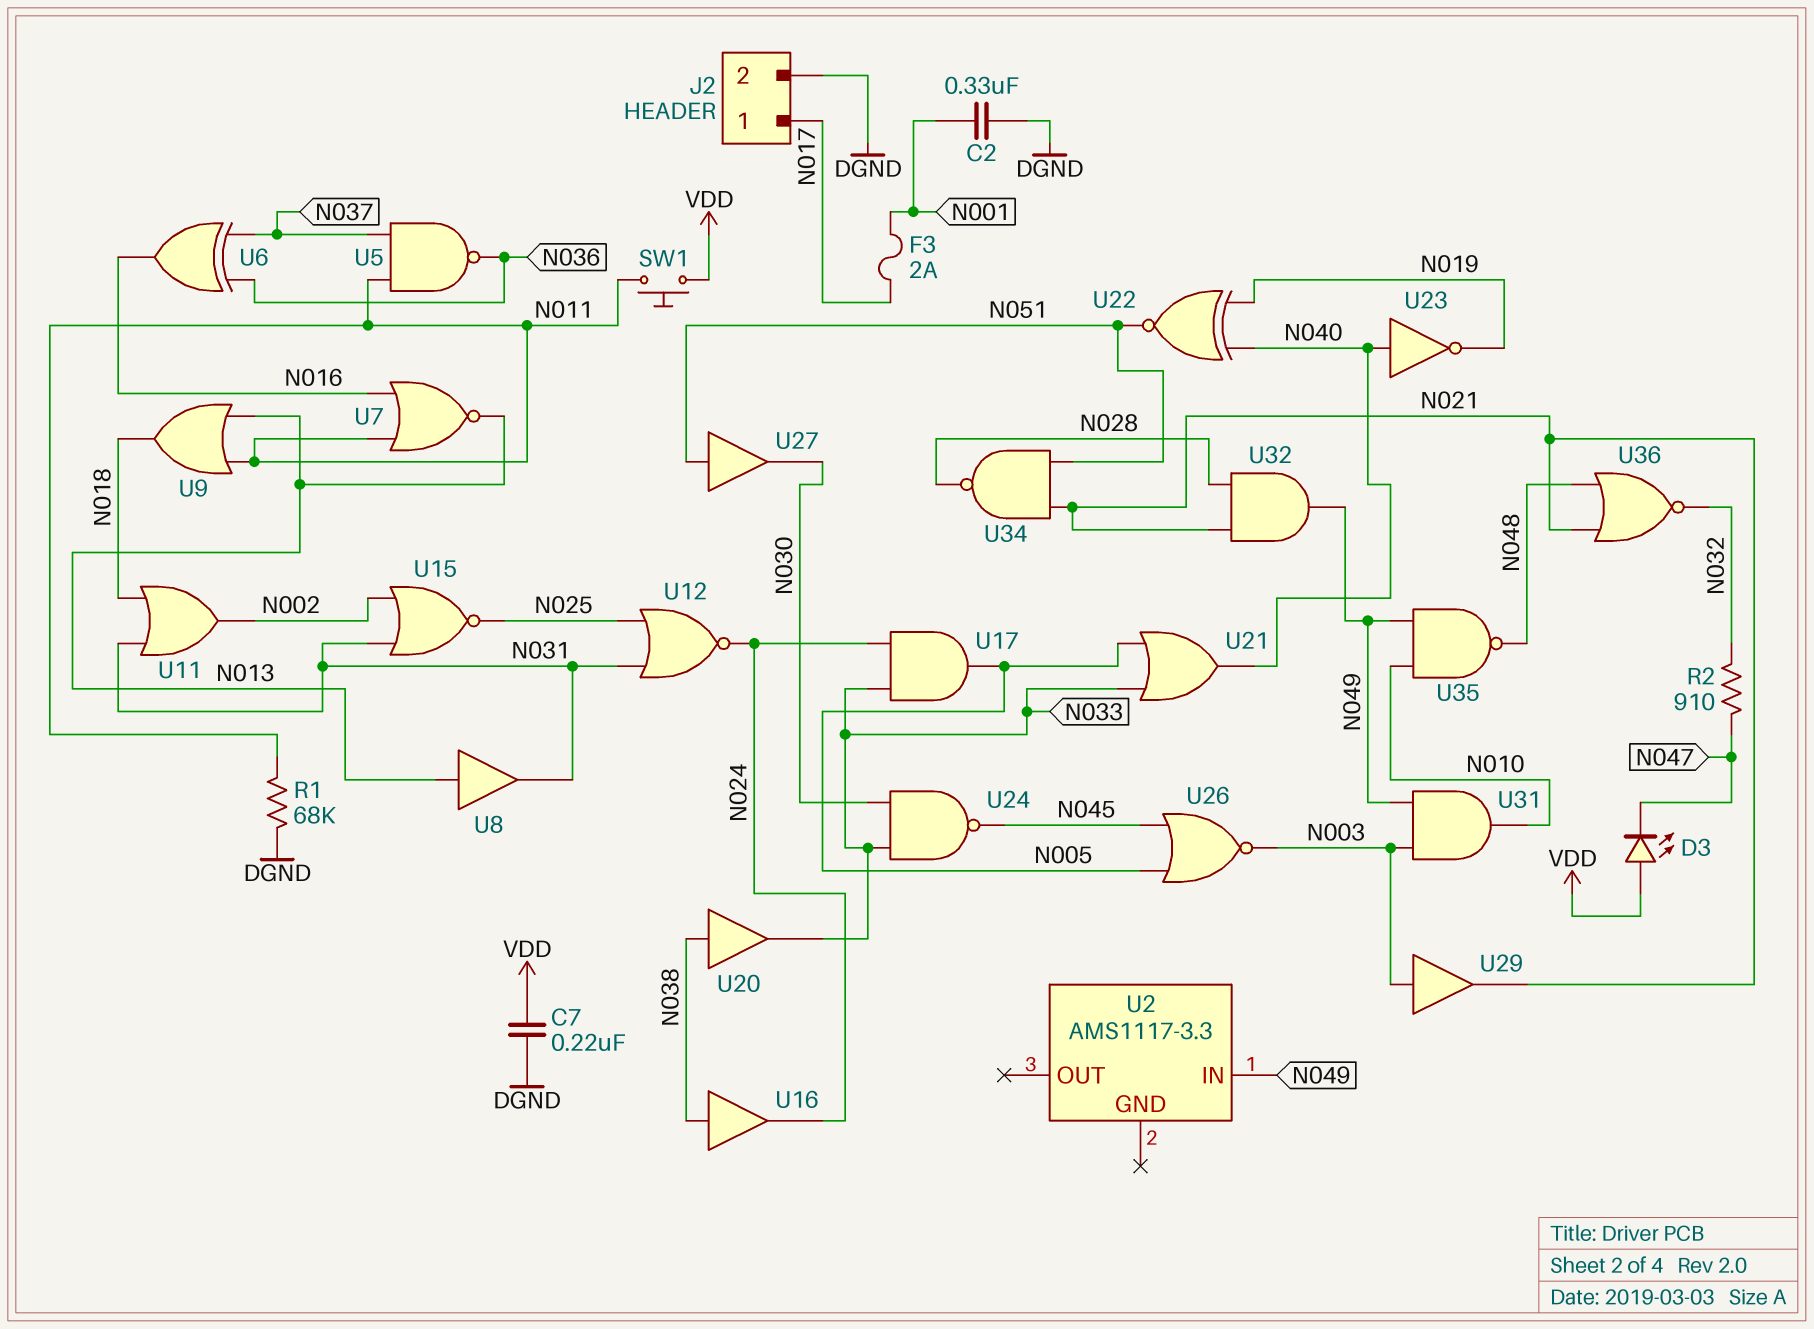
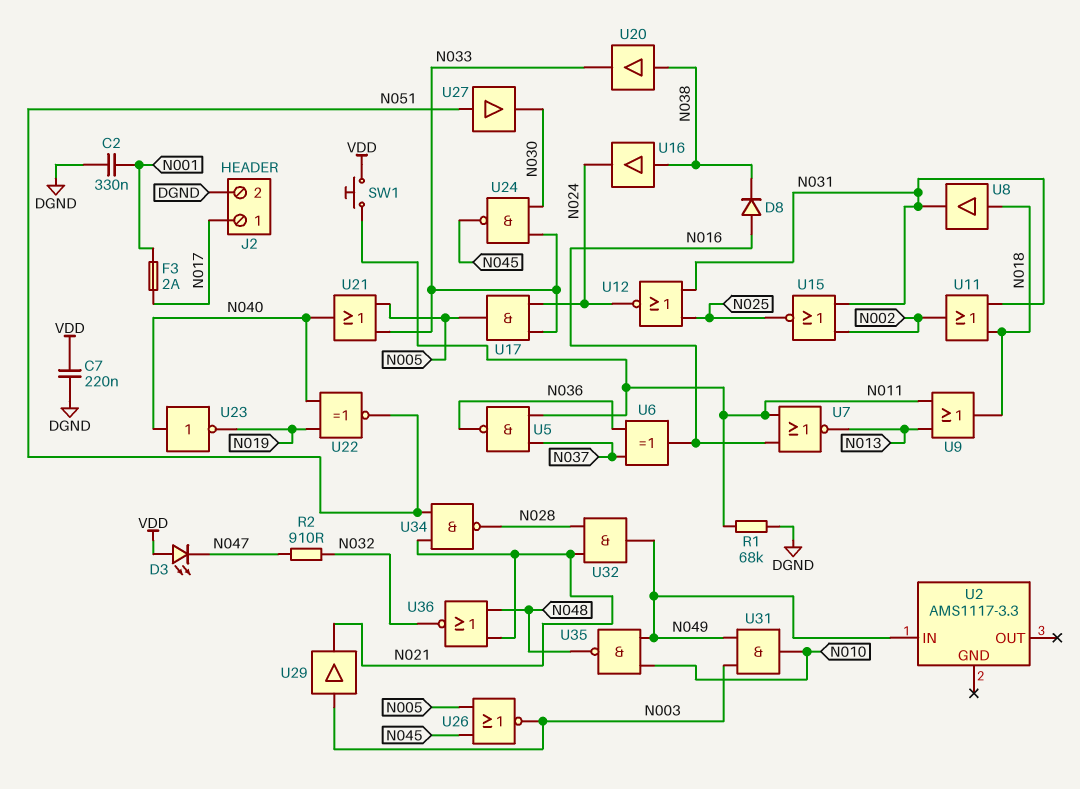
D8: none -> diode (A N016, K N038)
U8: buffer (in N013, out N031) -> buffer (in N018, out N031)

